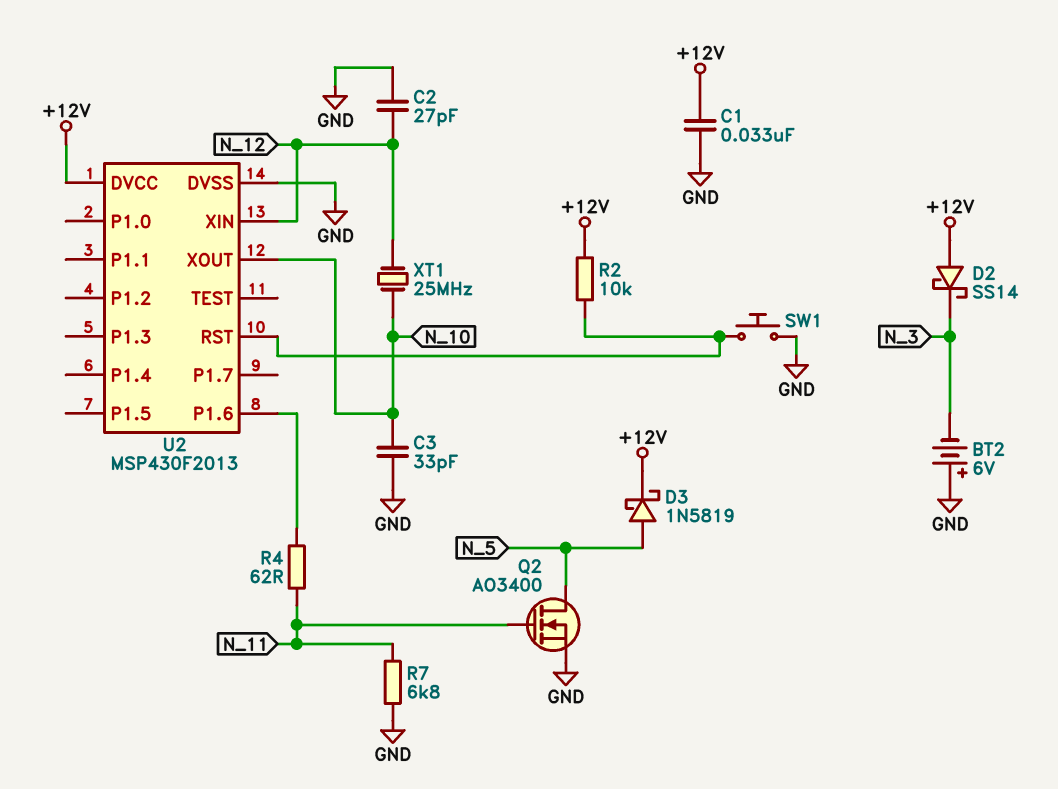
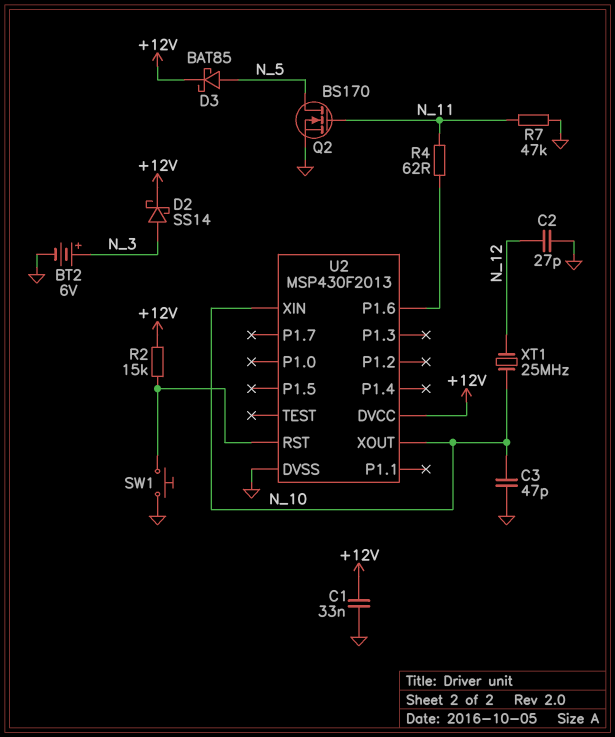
BT2: 6V (plus GND, minus N_3) -> 6V (plus N_3, minus GND)
C3: 33pF (GND, N_10) -> 47pF (GND, N_10)
D2: schottky SS14 (A +12V, K N_3) -> schottky SS14 (A N_3, K +12V)
D3: schottky 1N5819 (A N_5, K +12V) -> schottky BAT85 (A N_5, K +12V)
Q2: NMOS AO3400 (G N_11, D N_5, S GND) -> NMOS BS170 (G N_11, D N_5, S GND)
R2: 10k (+12V, U2/RST) -> 15k (+12V, U2/RST)
R7: 6.8k (GND, N_11) -> 47k (GND, N_11)
U2 pin XIN: N_12 -> N_10

